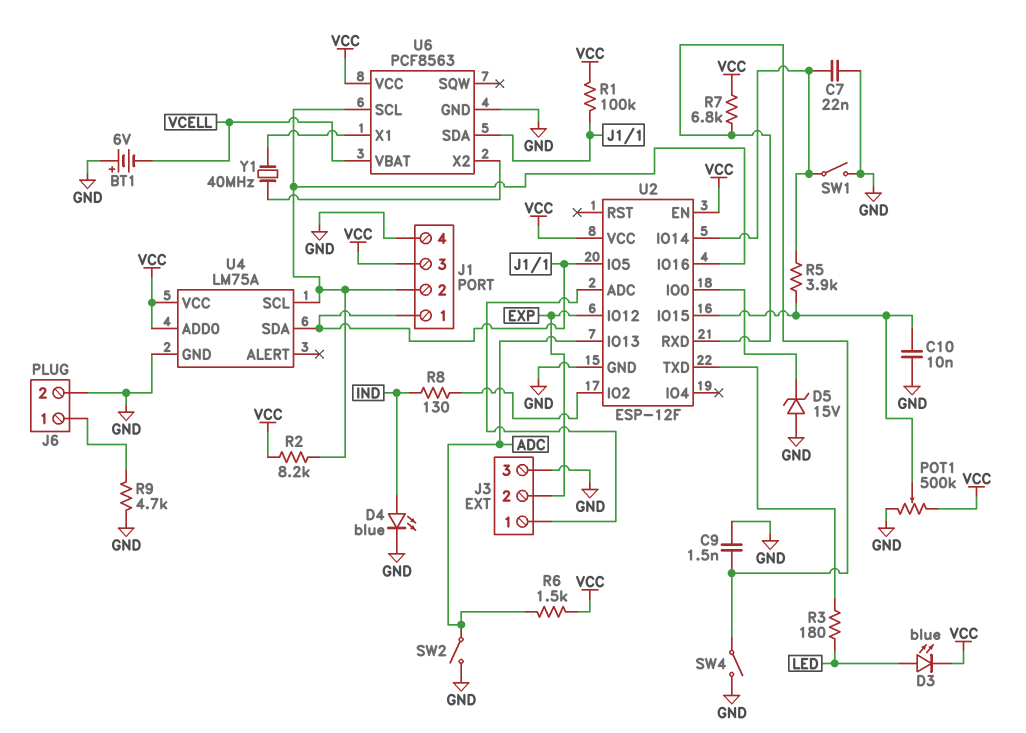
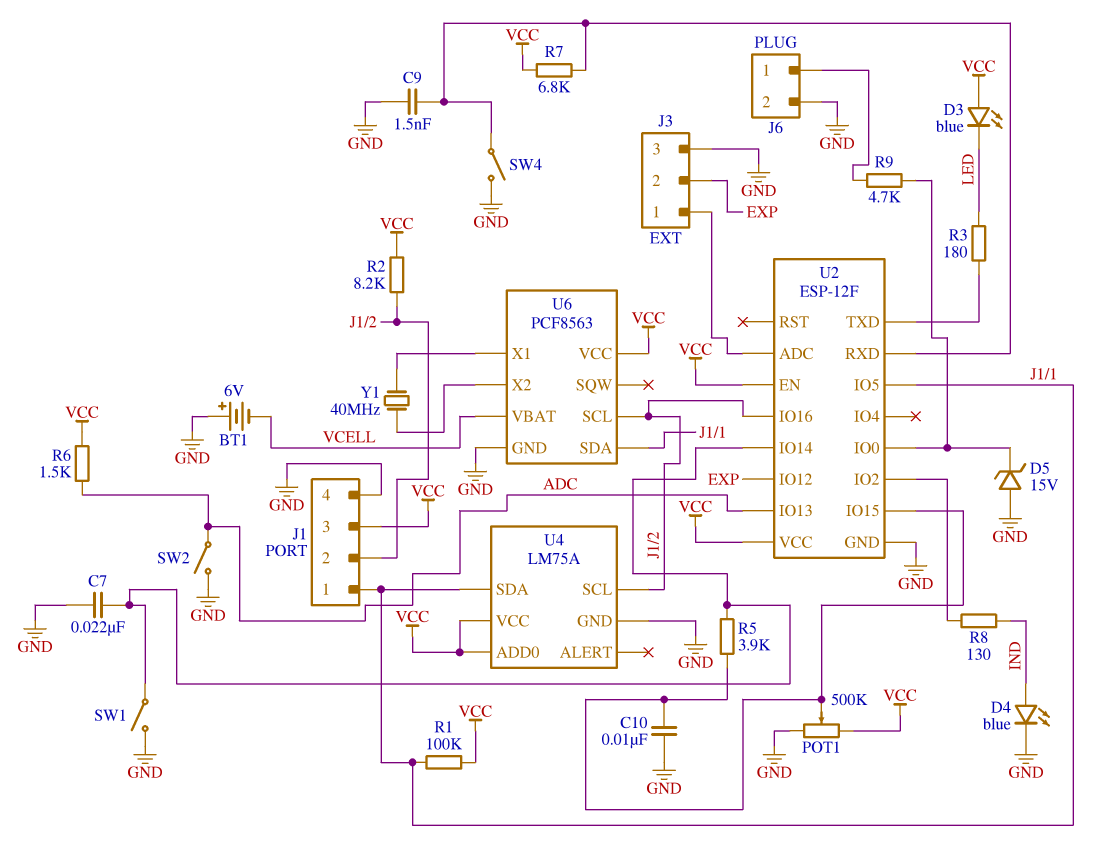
D3: LED blue (A LED, K VCC) -> LED blue (A VCC, K LED)
R9: 4.7k (GND, J6/1) -> 4.7k (J6/1, U2/IO0)

